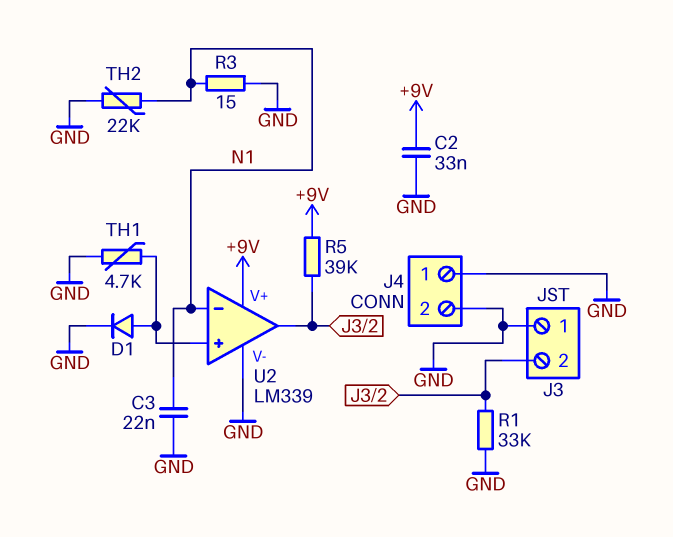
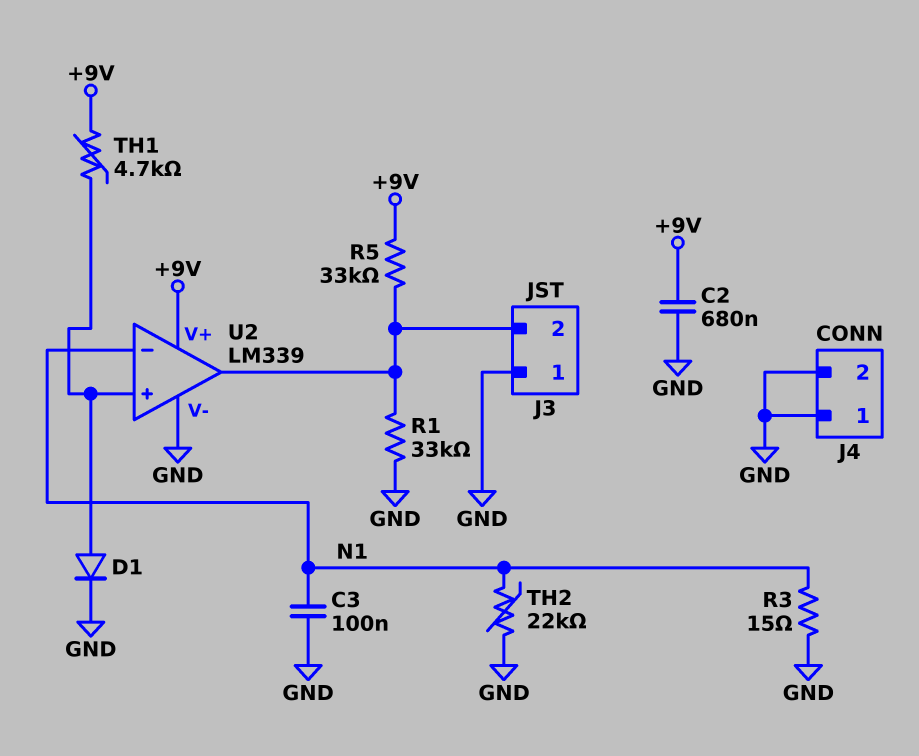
C2: 33nF (+9V, GND) -> 680nF (+9V, GND)
C3: 22nF (GND, N1) -> 100nF (GND, N1)
R5: 39k (+9V, J3/2) -> 33k (+9V, J3/2)
TH1: 4.7k (GND, U2/in+) -> 4.7k (+9V, U2/in+)

